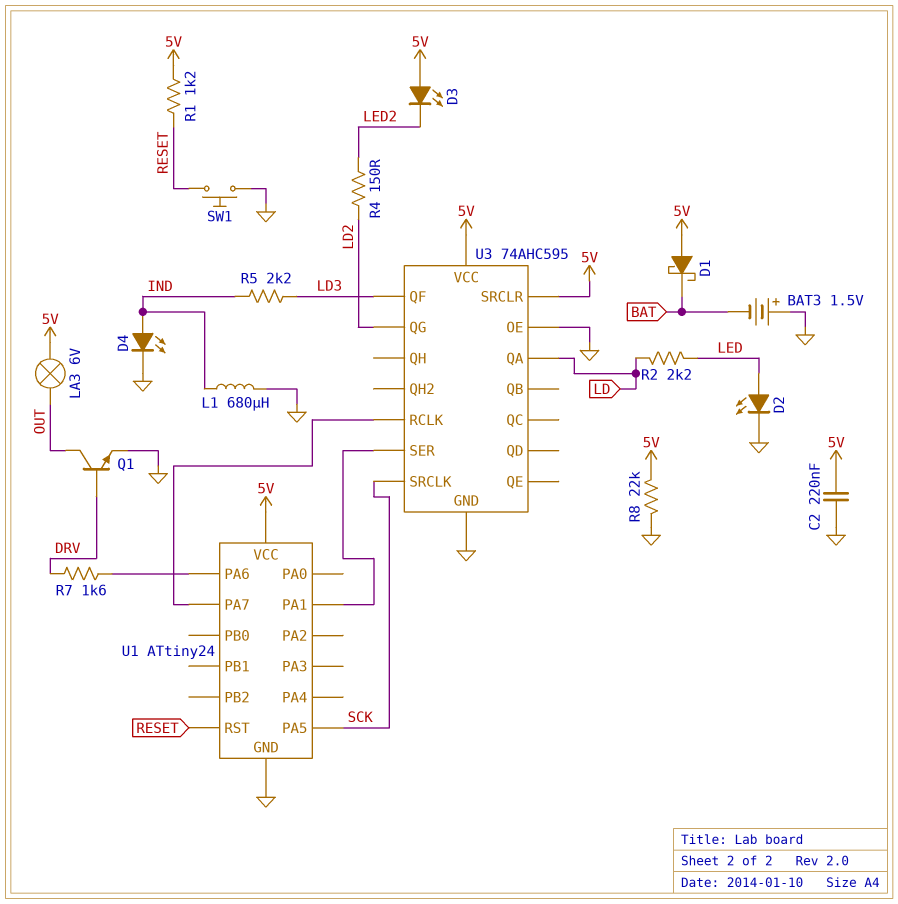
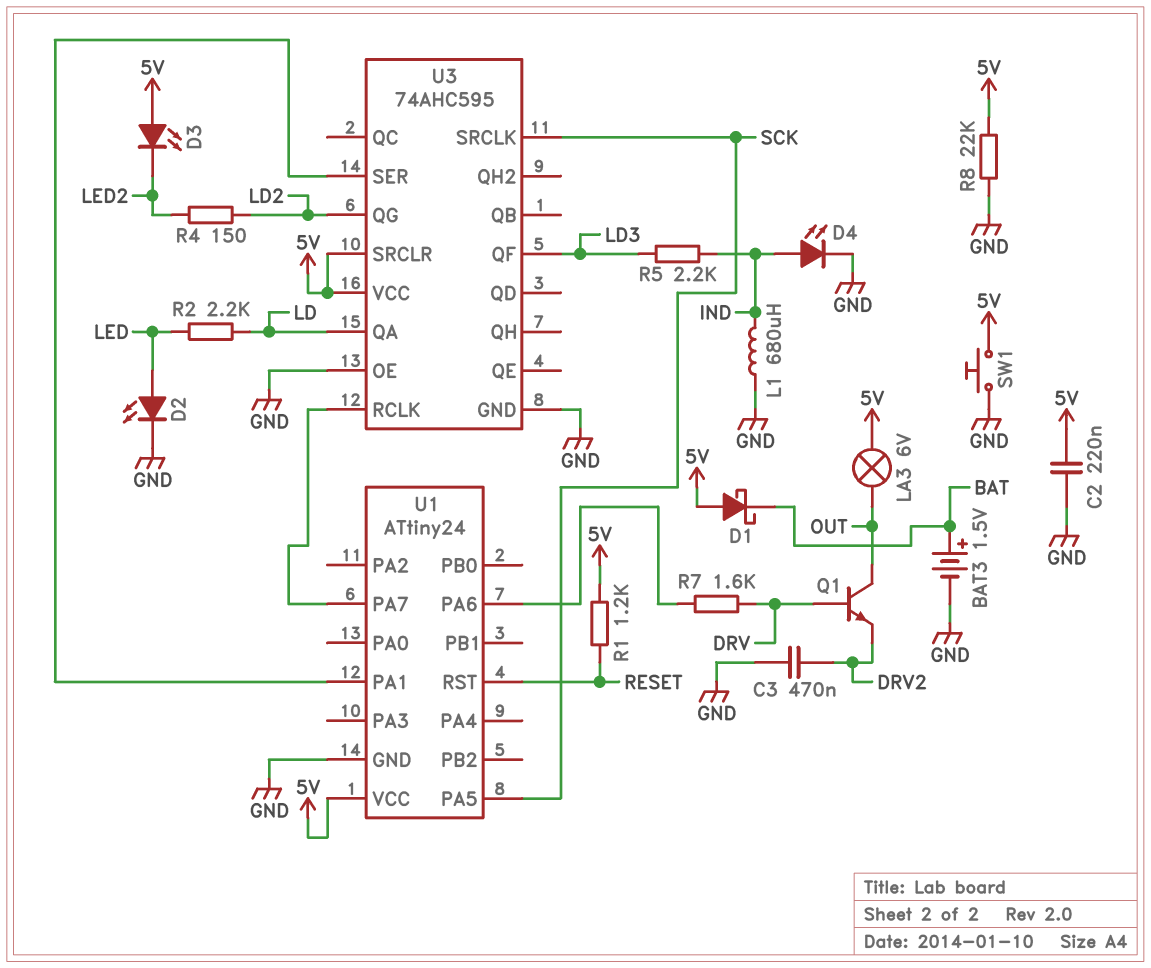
BAT3: 1.5V (plus GND, minus BAT) -> 1.5V (plus BAT, minus GND)
C3: none -> 470nF (DRV2, GND)
Q1: NPN (B DRV, C OUT, E GND) -> NPN (B DRV, C OUT, E DRV2)
SW1: button (GND, RESET) -> button (5V, GND)

